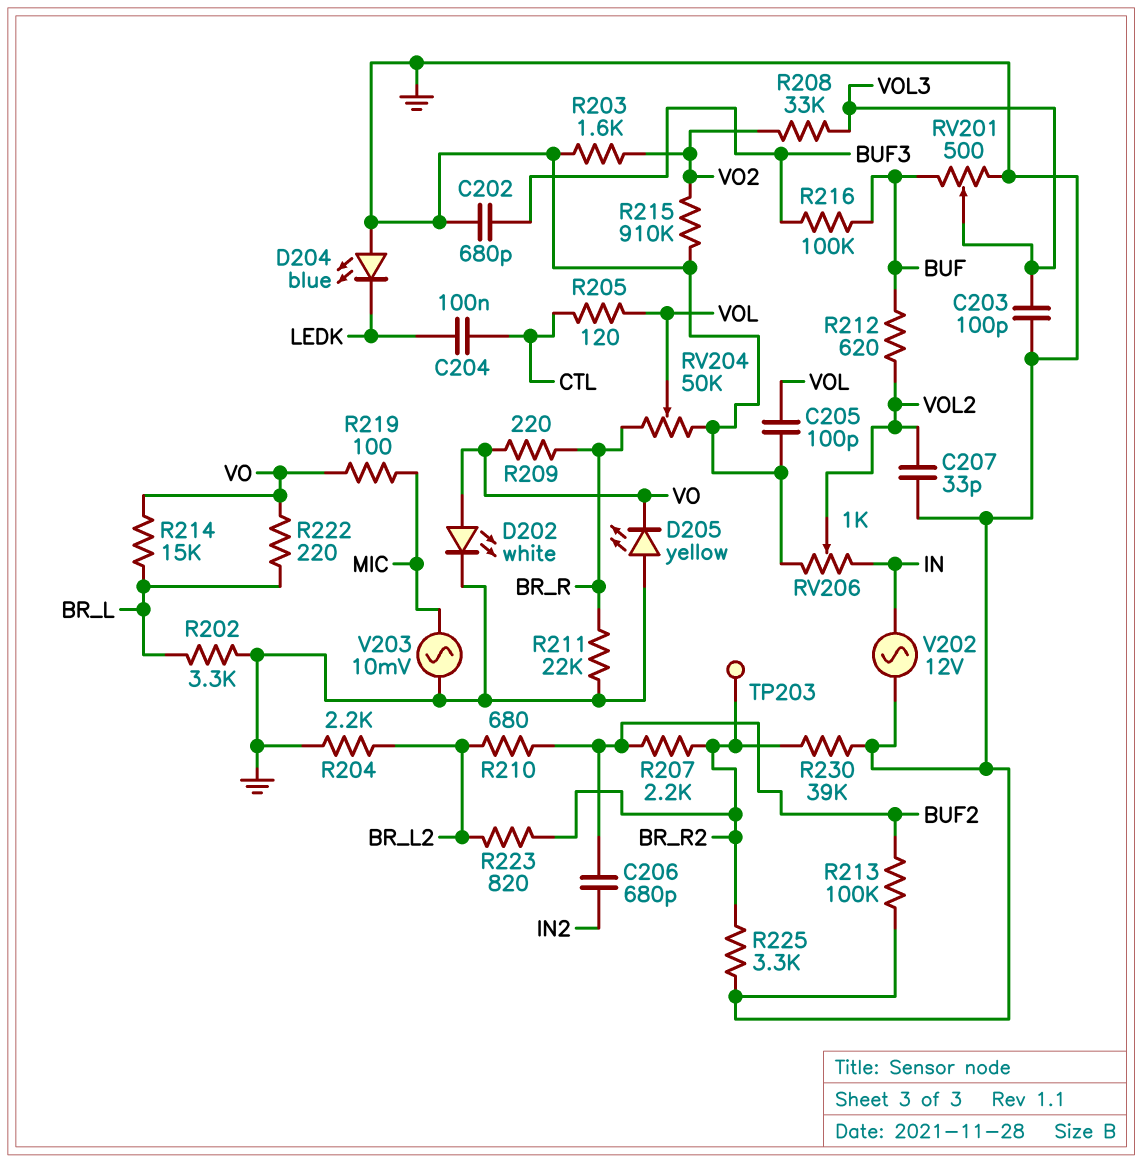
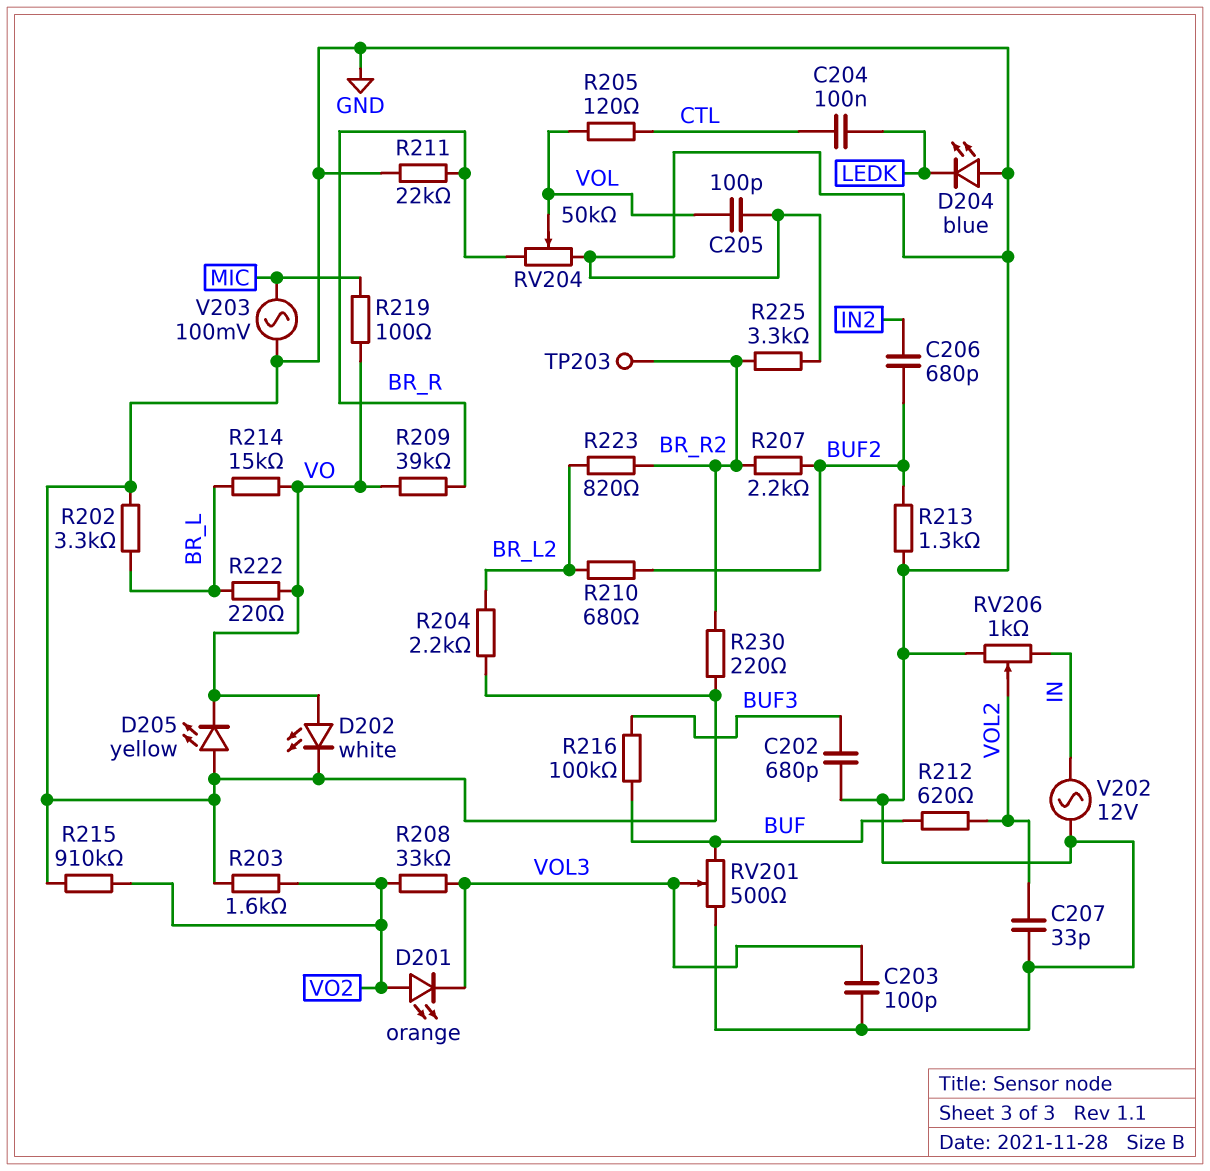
D201: none -> LED orange (A VO2, K VOL3)
R209: 220 (BR_R, VO) -> 39k (BR_R, VO)
R213: 100k (BUF2, GND) -> 1.3k (BUF2, GND)
R230: 39k (BR_R2, GND) -> 220 (BR_R2, GND)
V203: AC 10mV (GND, MIC) -> AC 100mV (GND, MIC)

